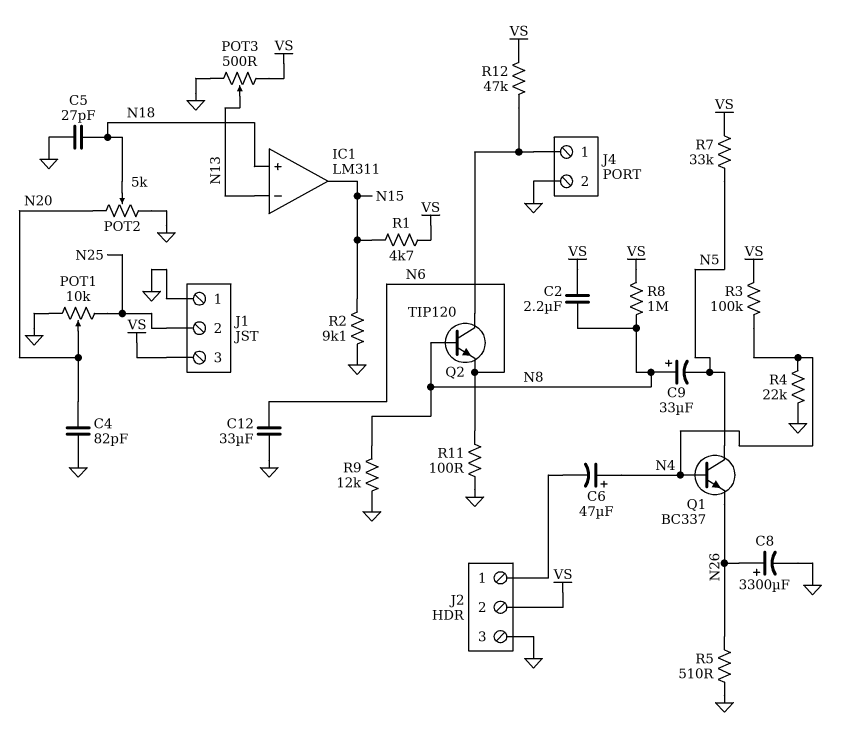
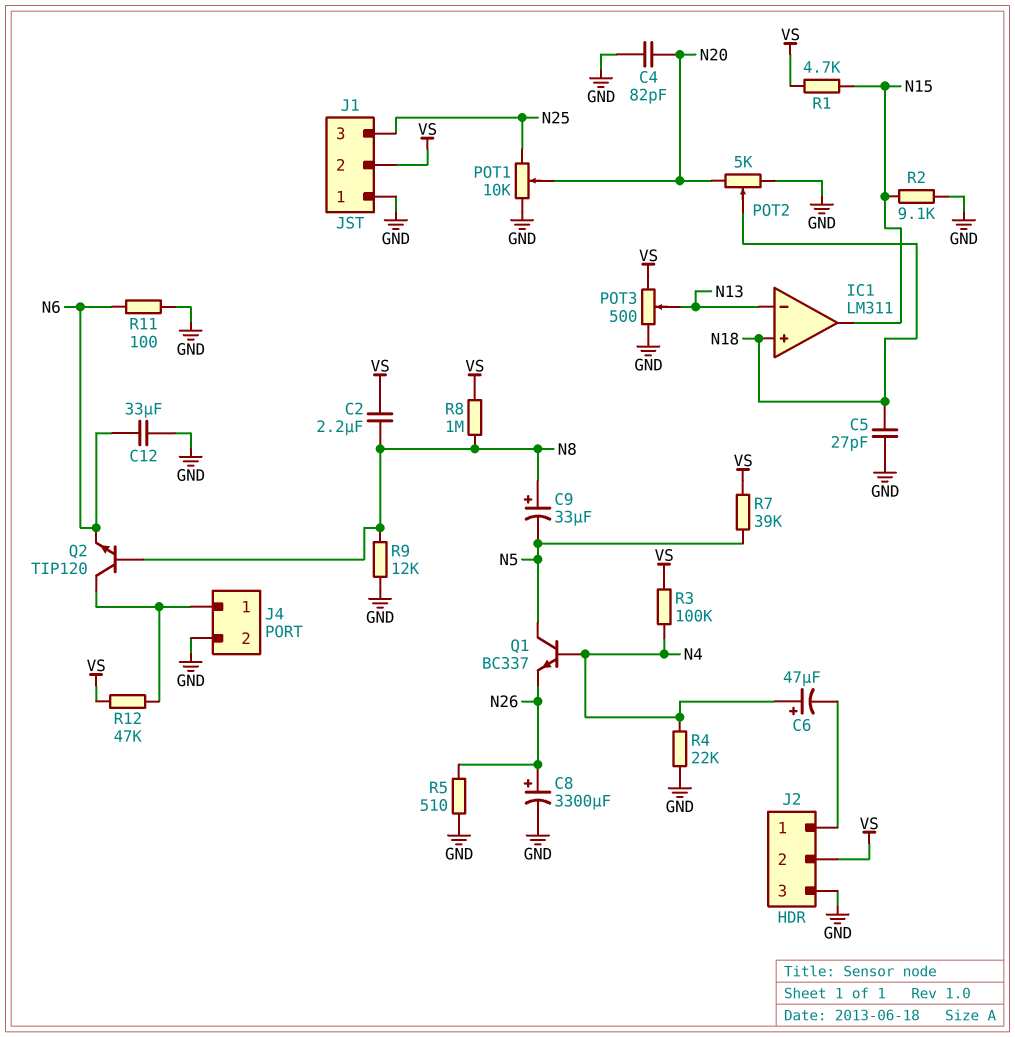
J1 pin 2: N25 -> VS
J1 pin 3: VS -> N25
R7: 33k (N5, VS) -> 39k (N5, VS)

